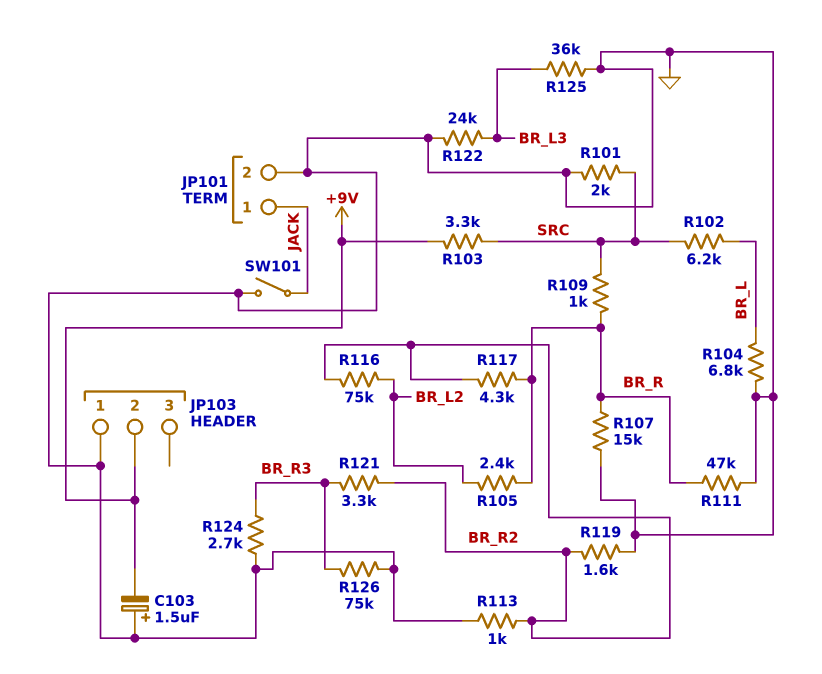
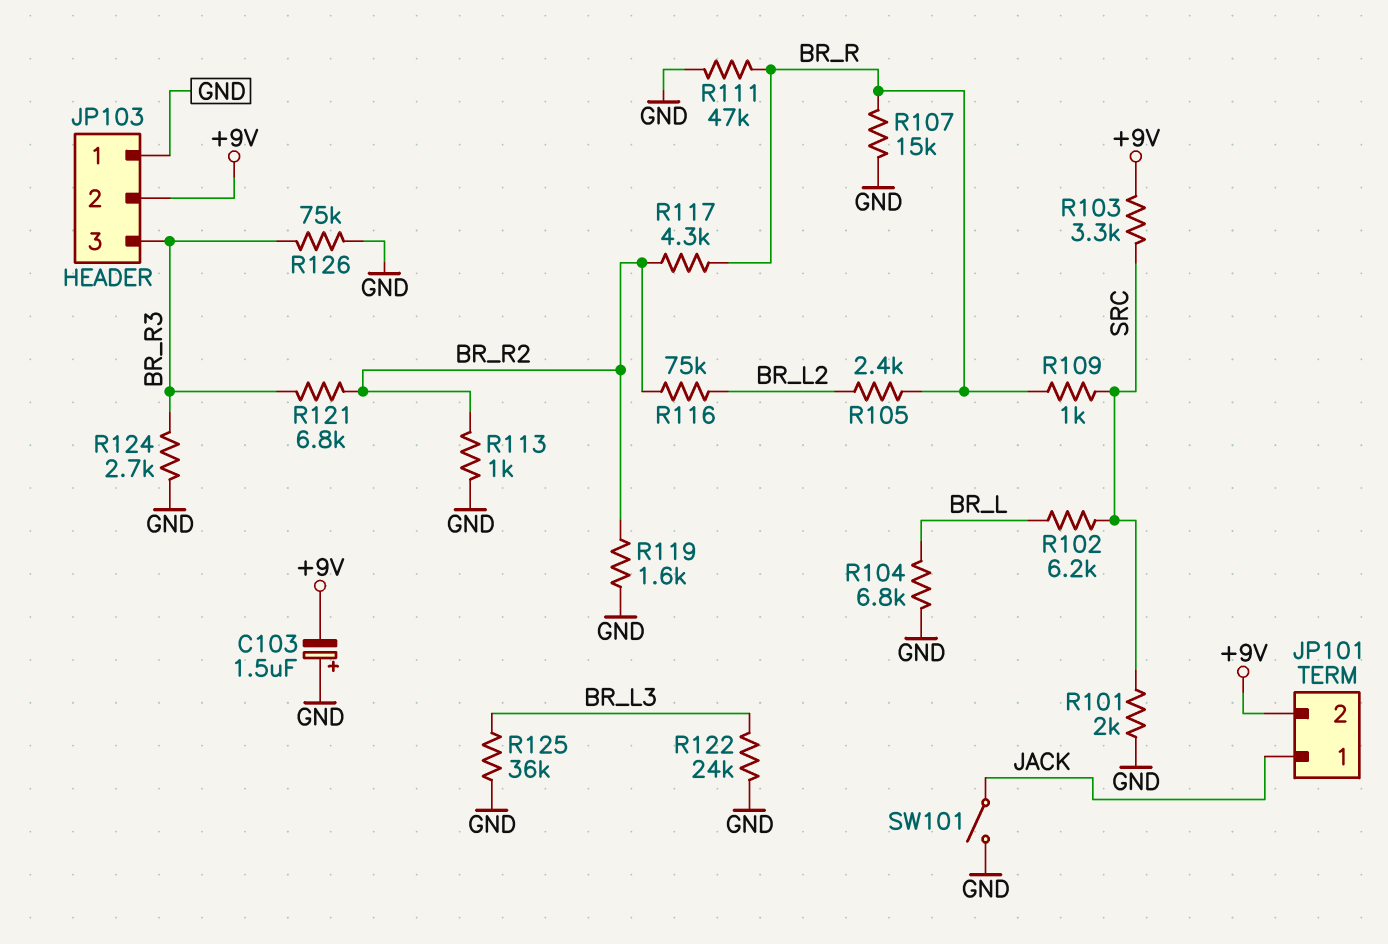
JP101 pin 2: GND -> +9V
JP103 pin 3: none -> BR_R3
R121: 3.3k (BR_R2, BR_R3) -> 6.8k (BR_R2, BR_R3)

